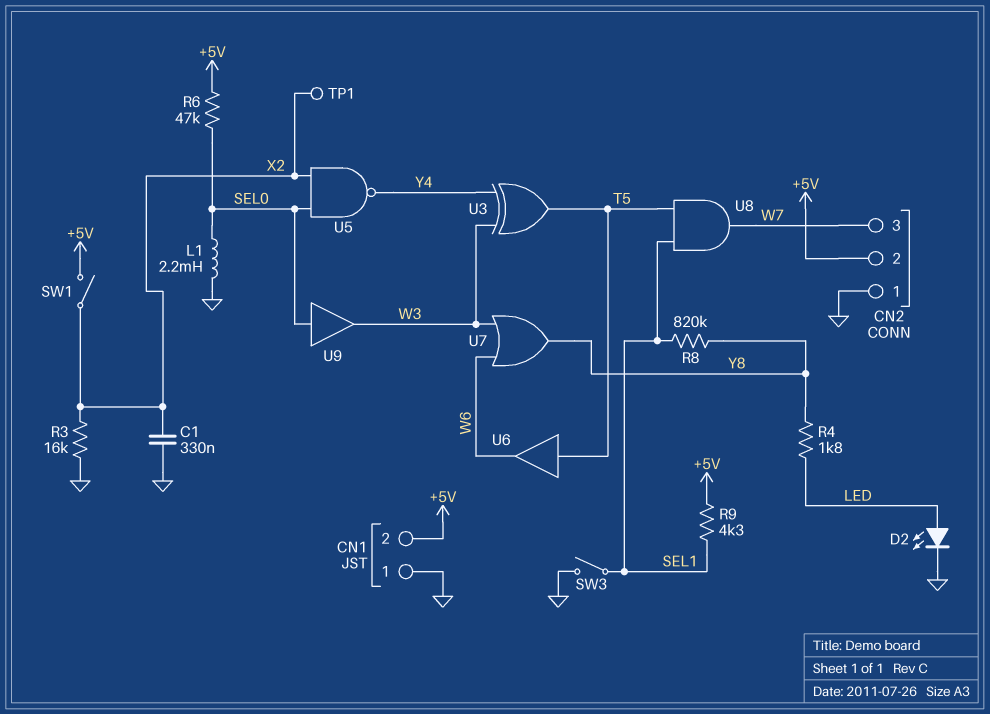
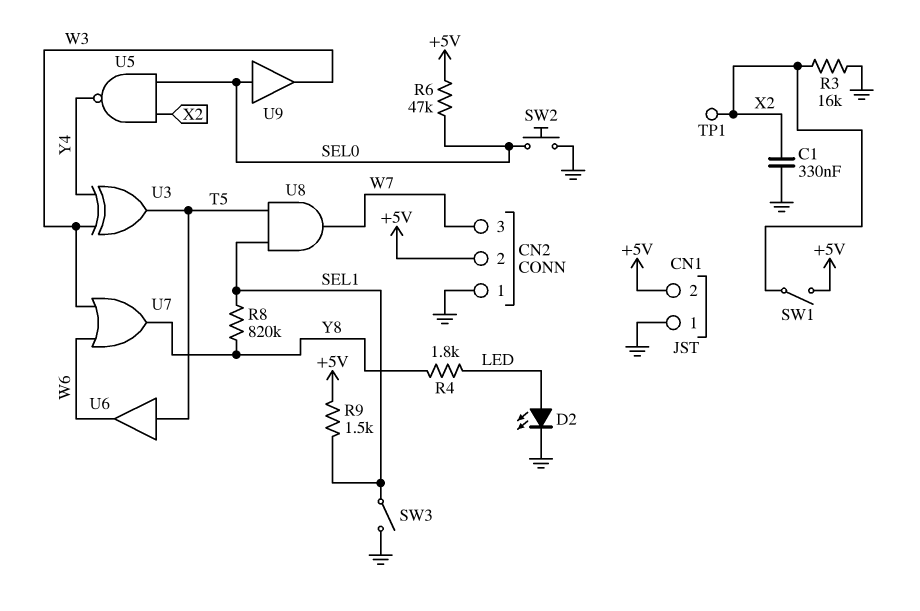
L1: 2.2mH (GND, SEL0) -> none
R9: 4.3k (+5V, SEL1) -> 1.5k (+5V, SEL1)
SW2: none -> button (GND, SEL0)

